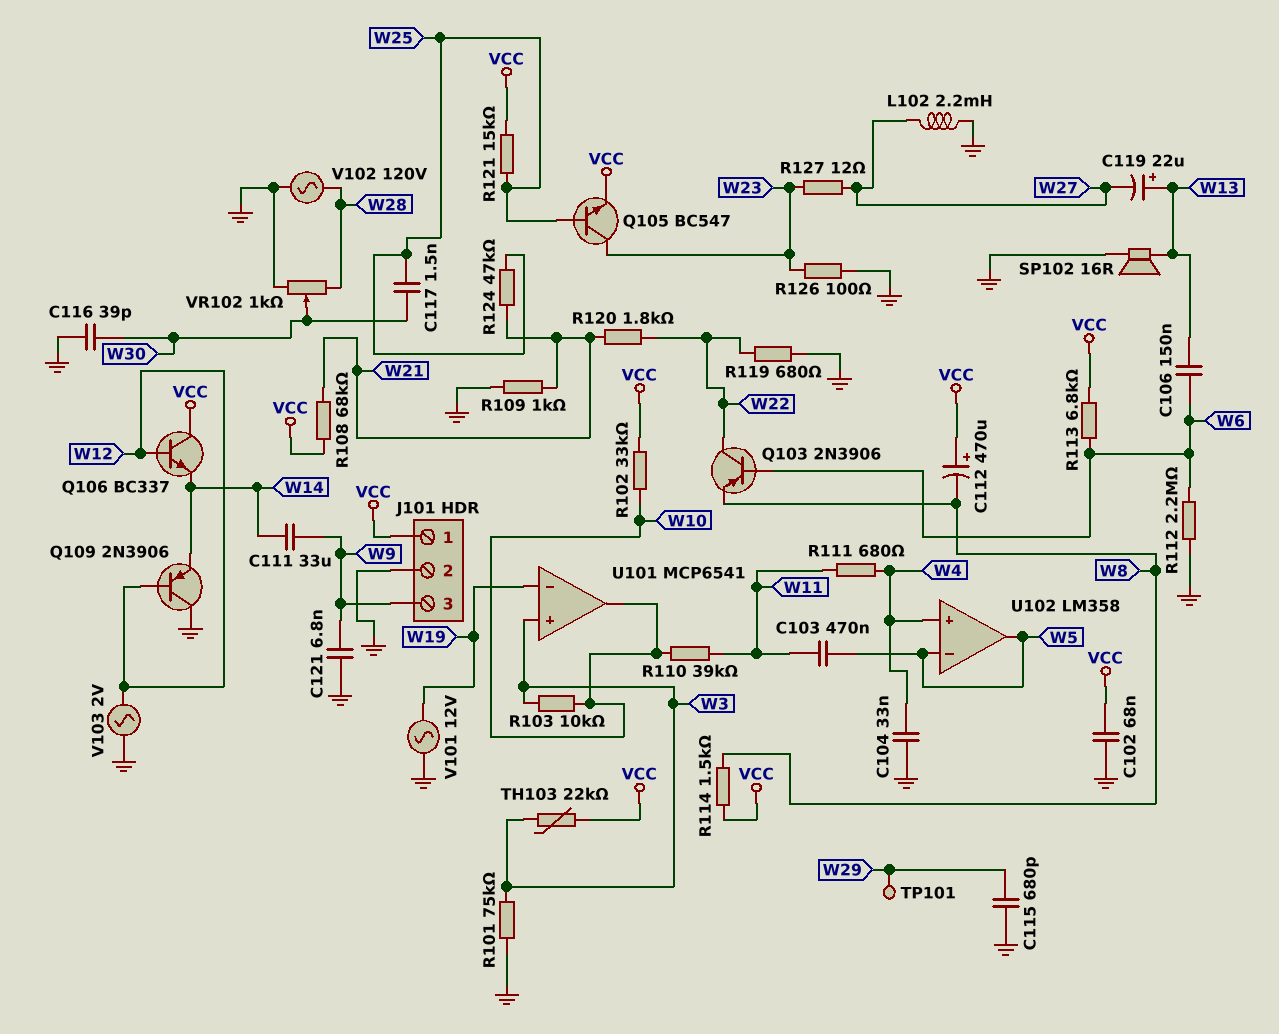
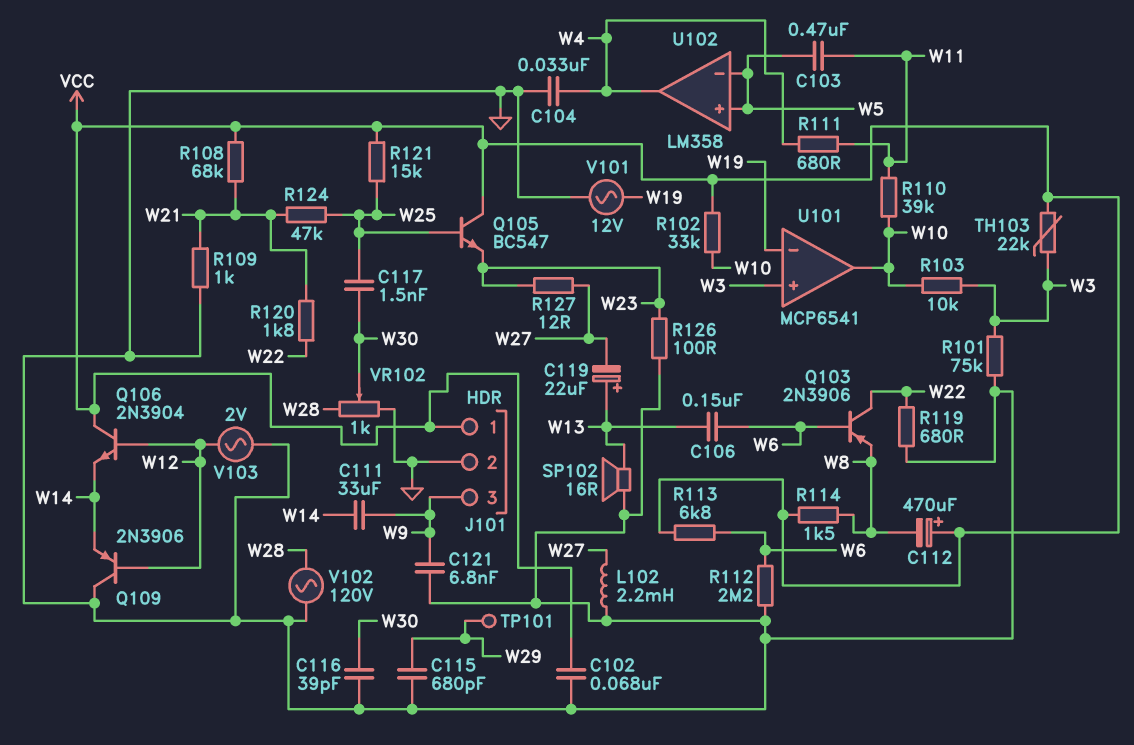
Q105: NPN BC547 (B W25, C W23, E VCC) -> NPN BC547 (B W25, C VCC, E W23)
Q106: NPN BC337 (B W12, C VCC, E W14) -> NPN 2N3904 (B W12, C VCC, E W14)
U102 pin in+: W4 -> W5
U102 pin out: W5 -> W4

